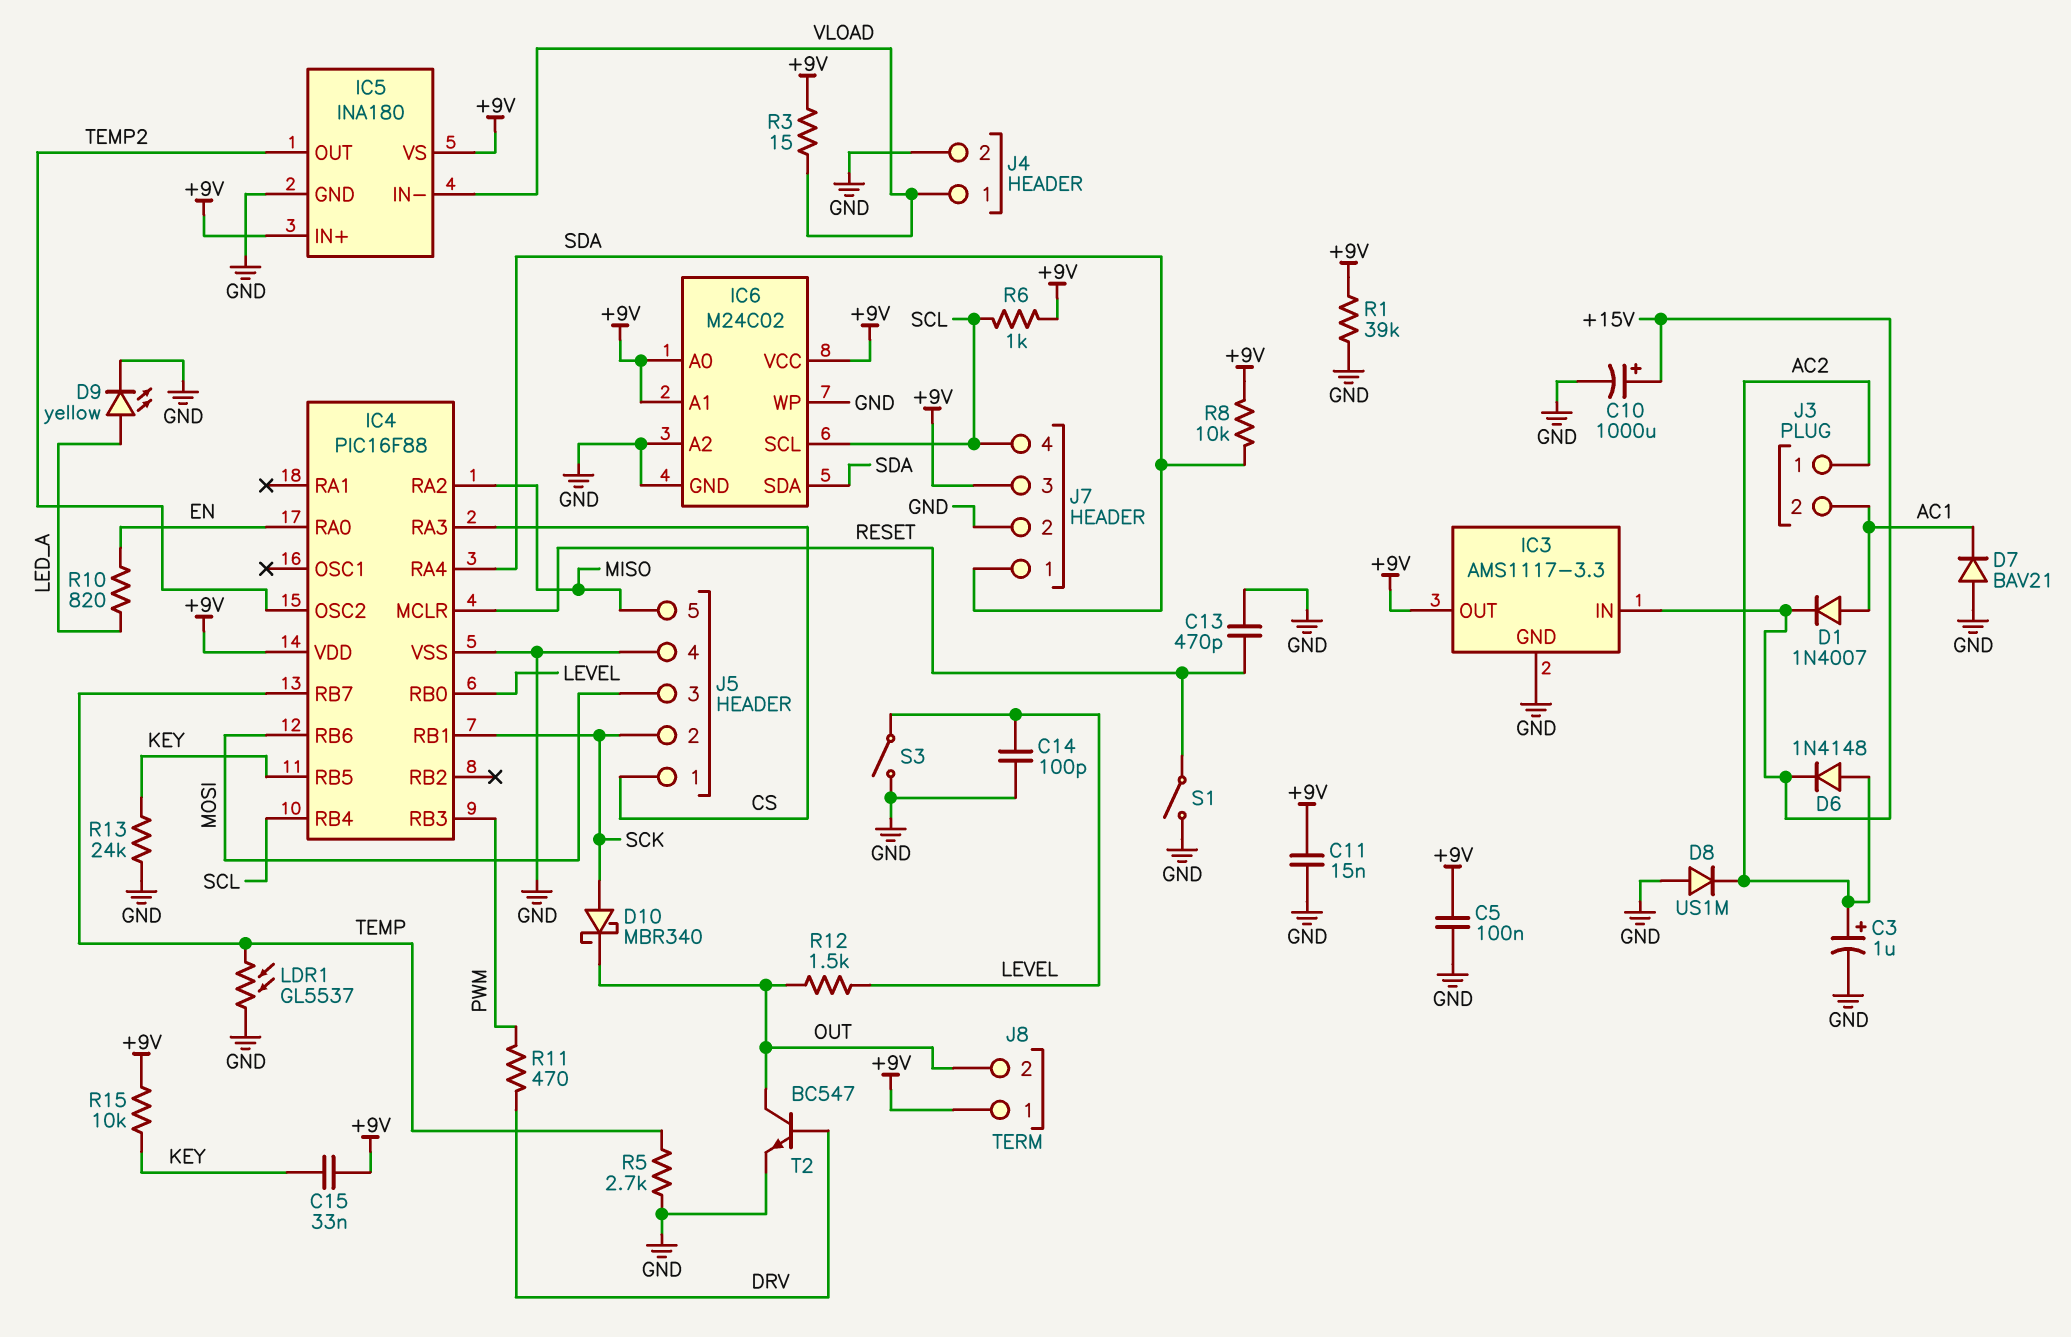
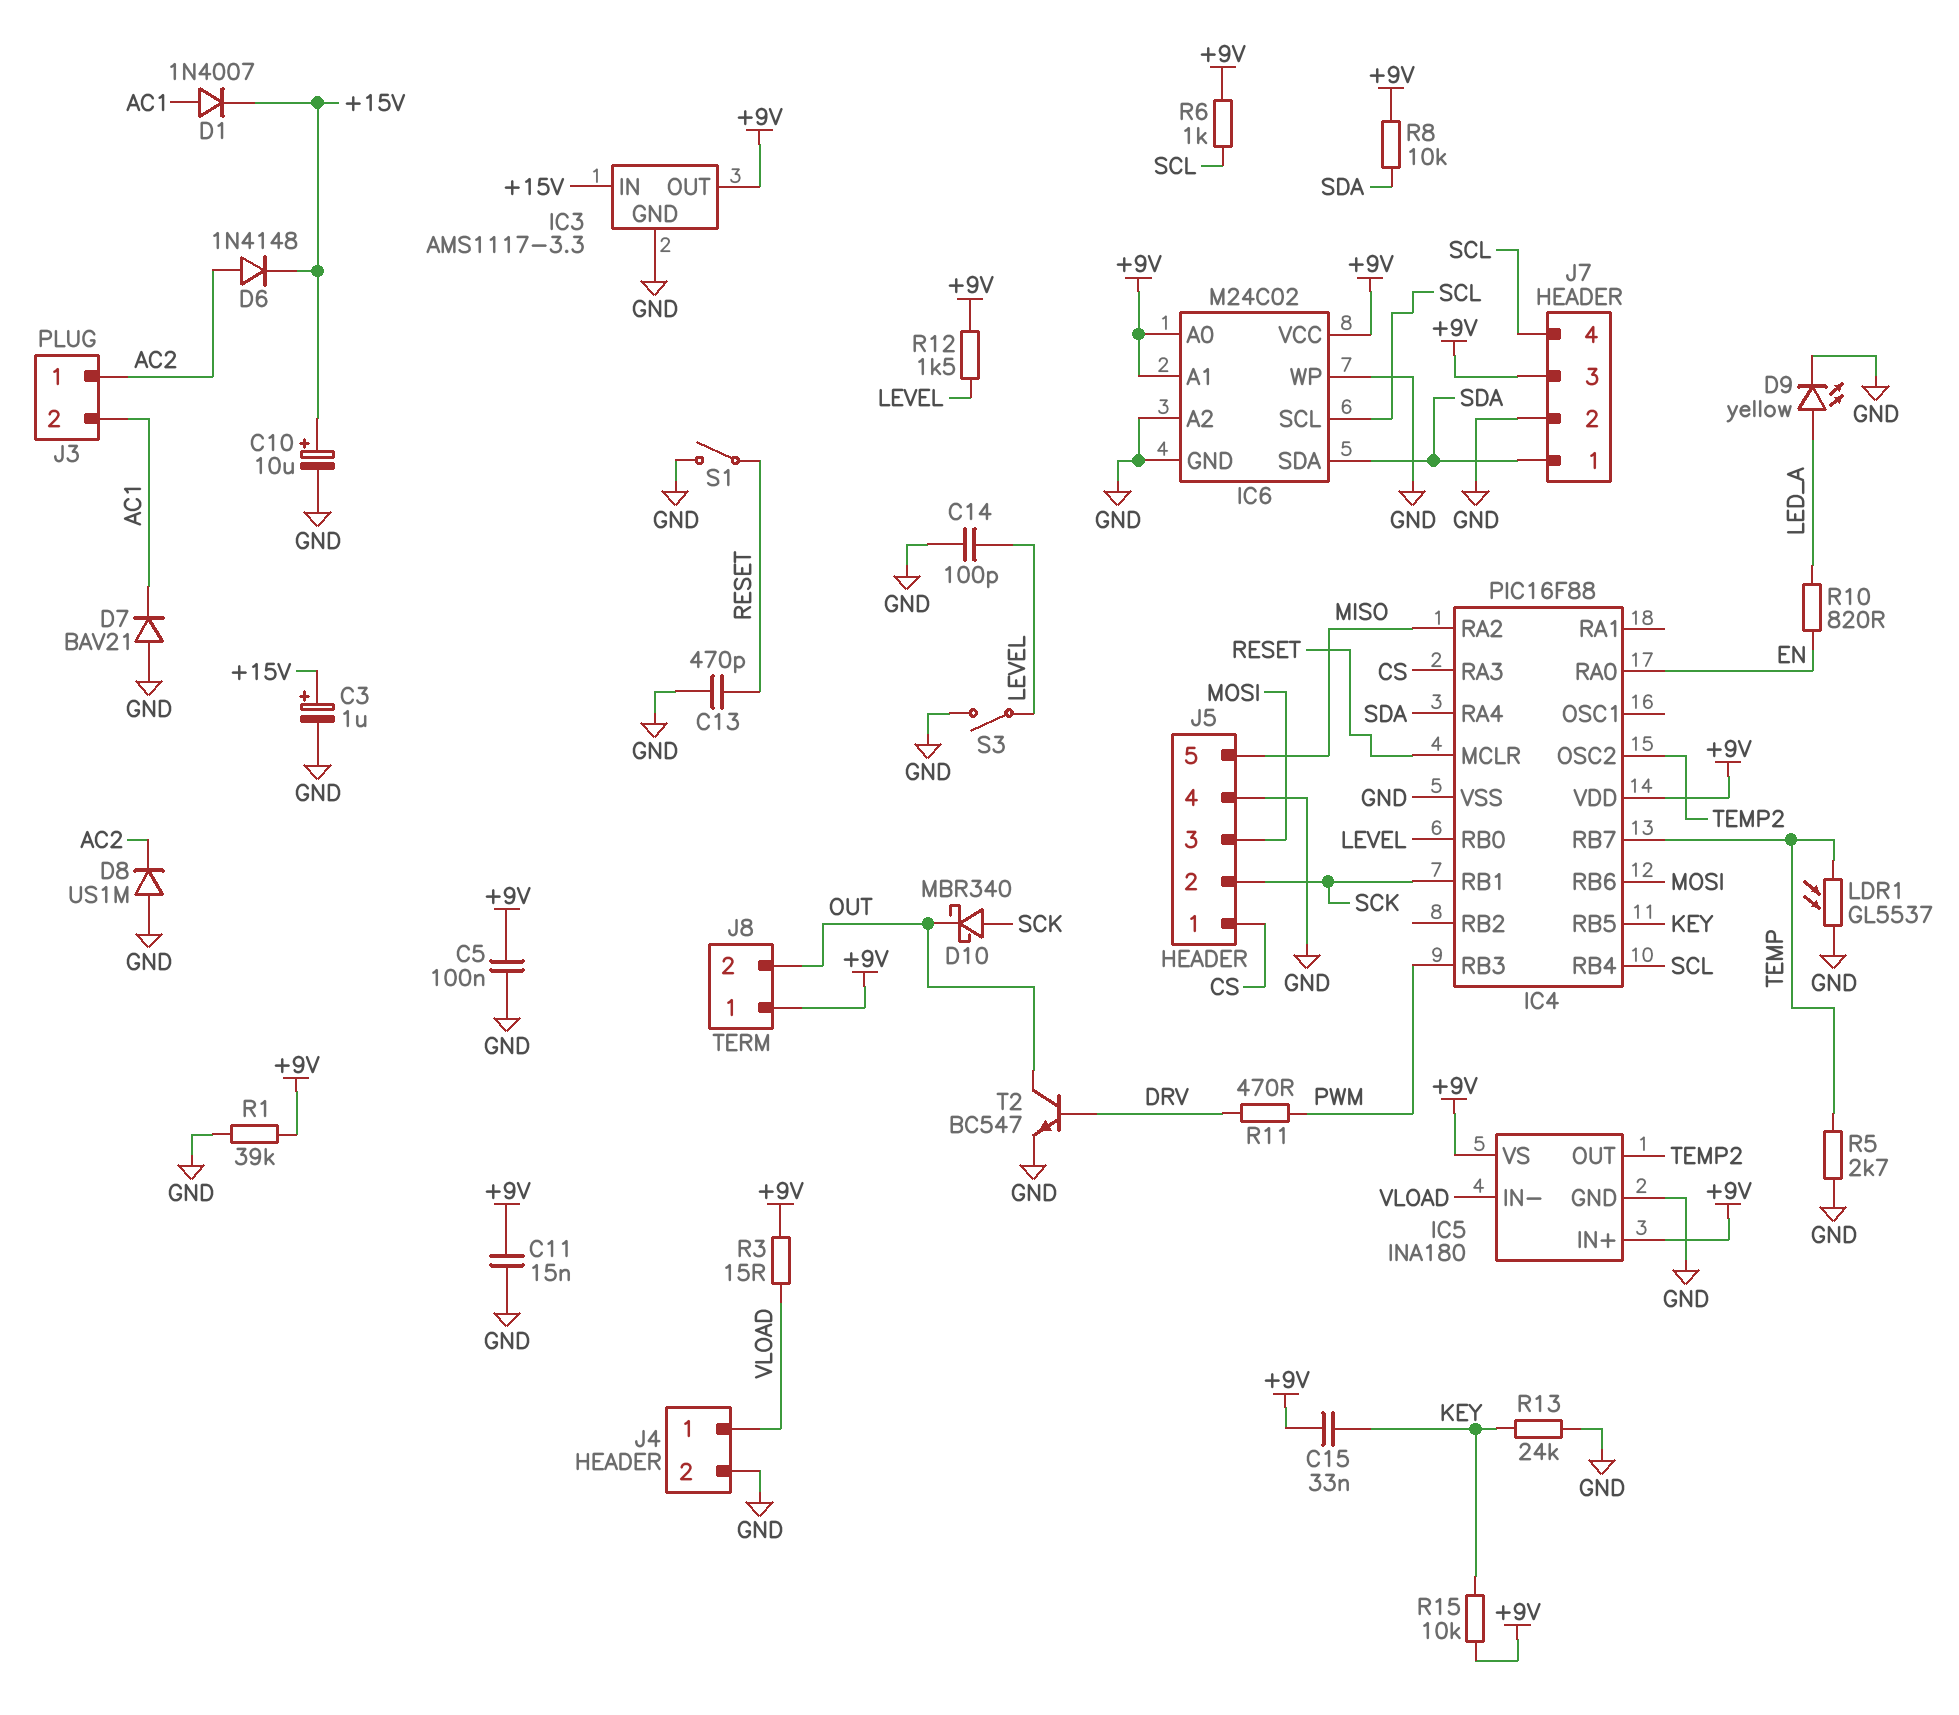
C3: 1uF (plus AC2, minus GND) -> 1uF (plus +15V, minus GND)
C10: 1000uF (plus +15V, minus GND) -> 10uF (plus +15V, minus GND)
R12: 1.5k (LEVEL, OUT) -> 1.5k (+9V, LEVEL)

